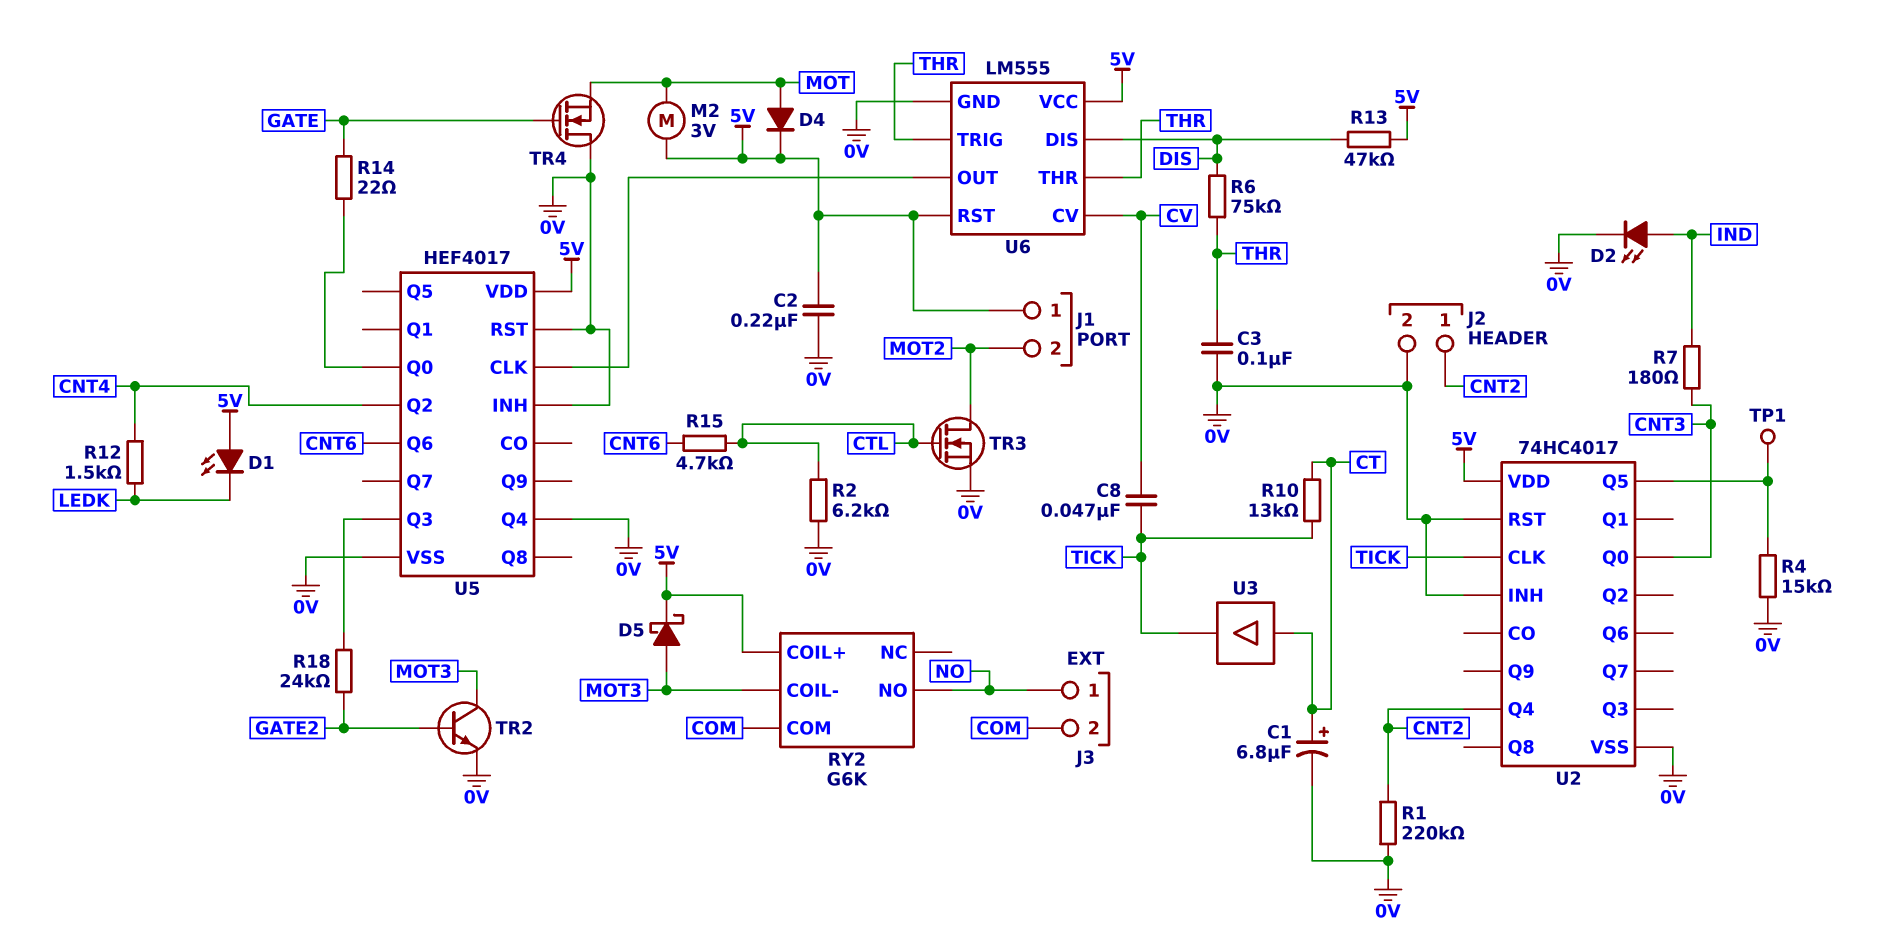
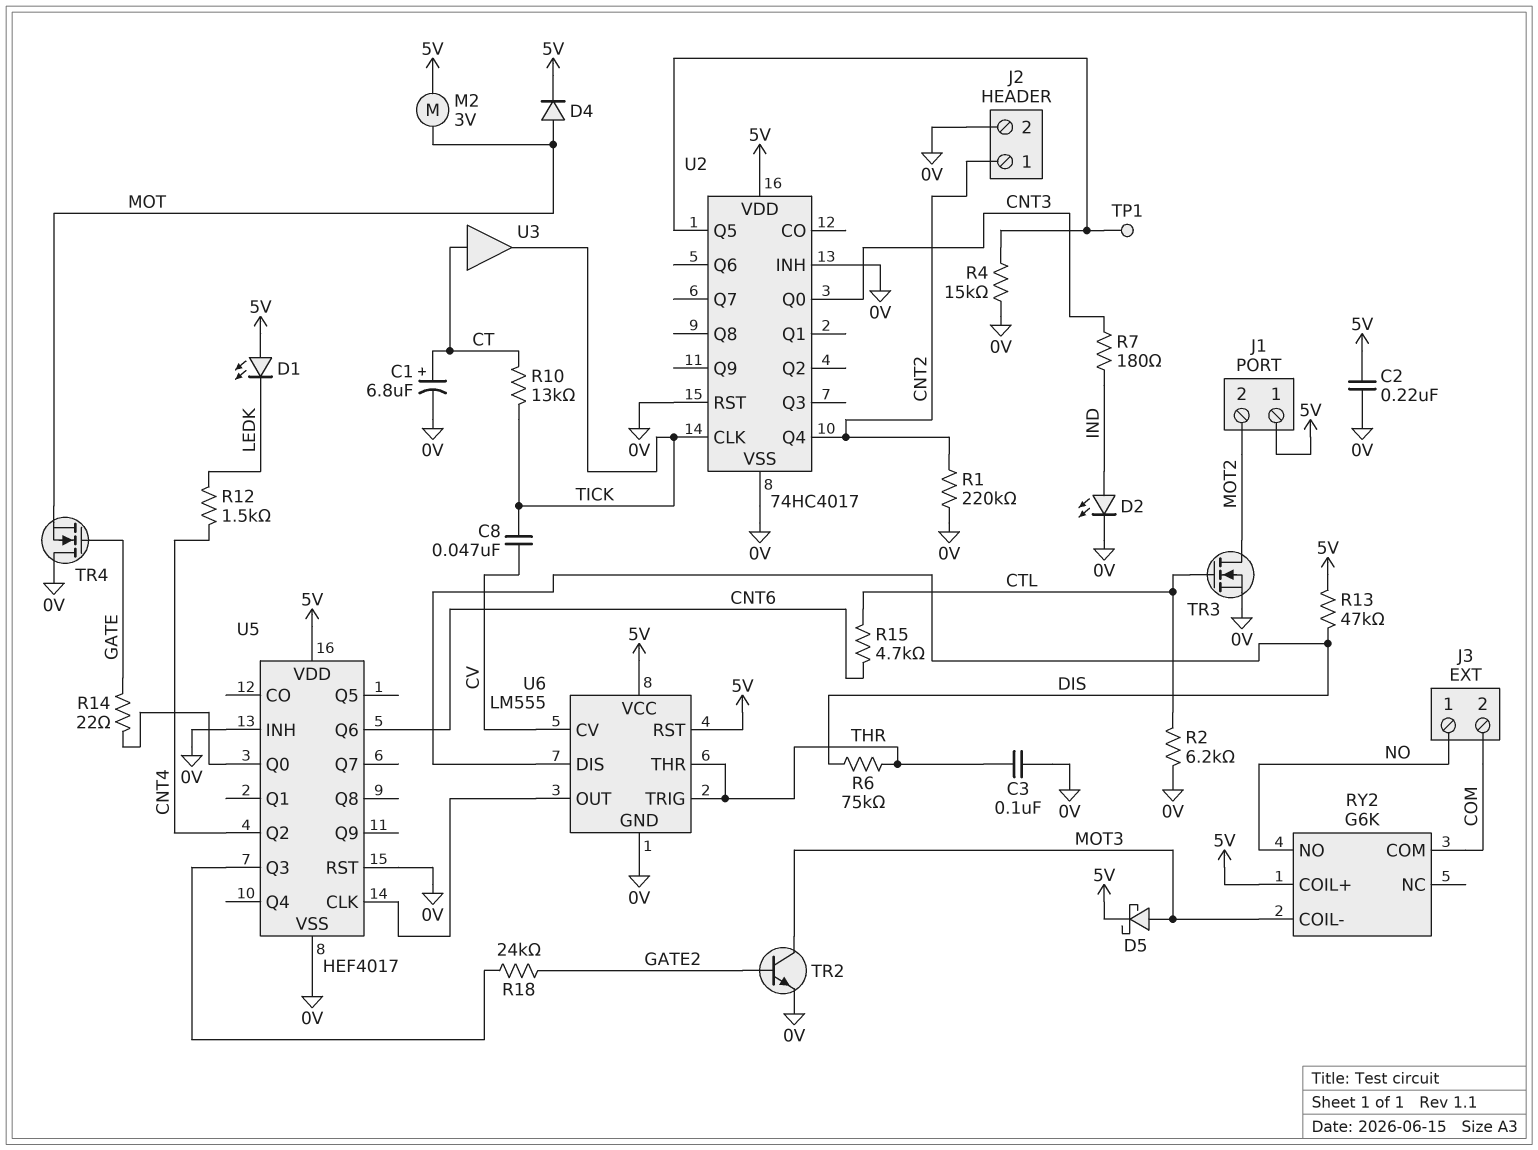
U5 pin Q4: 0V -> none

